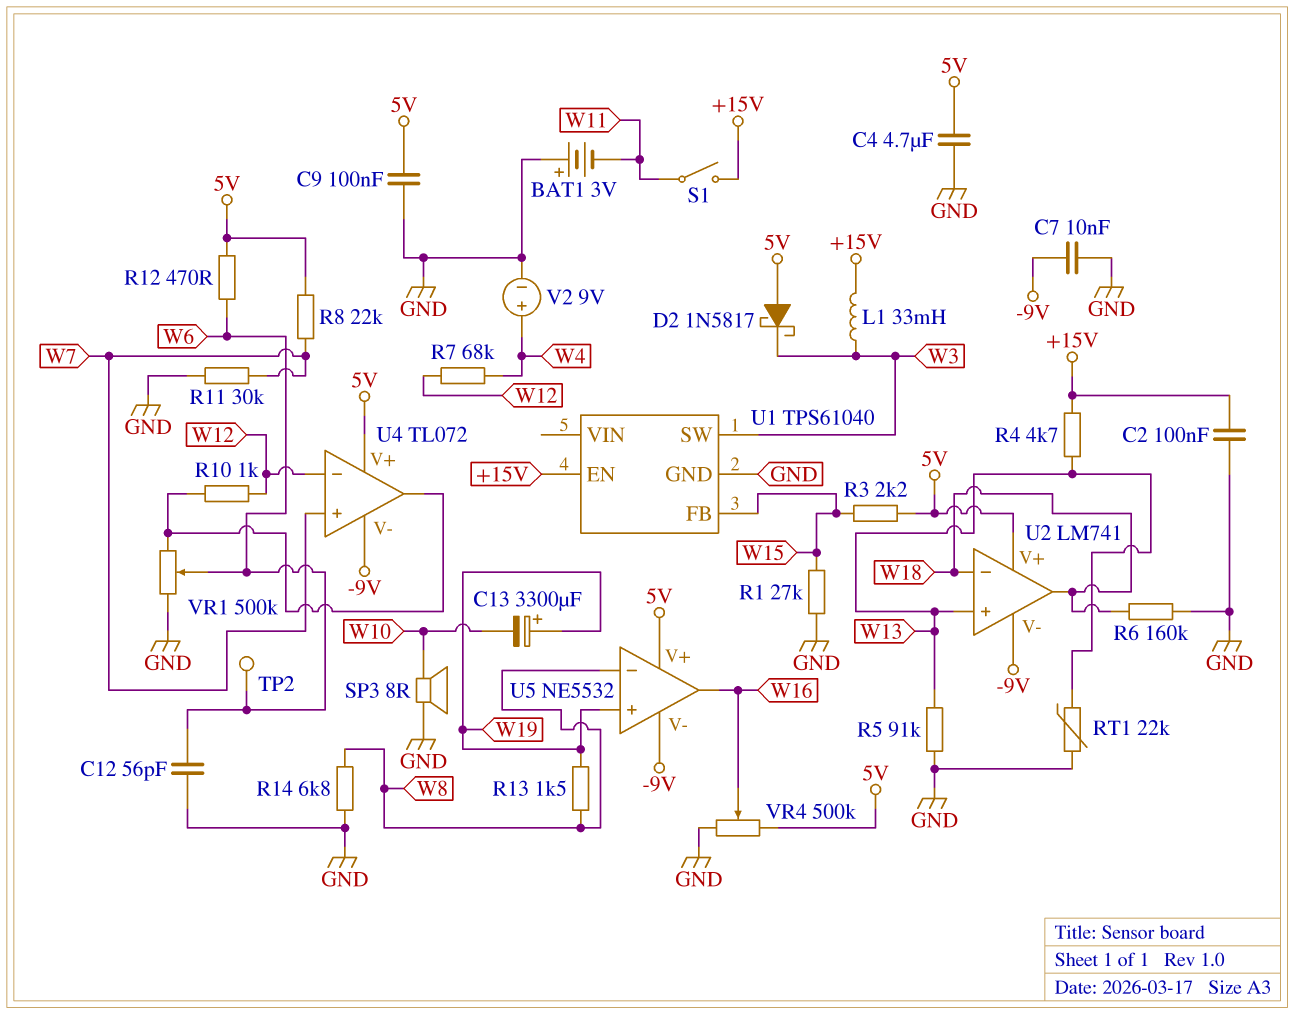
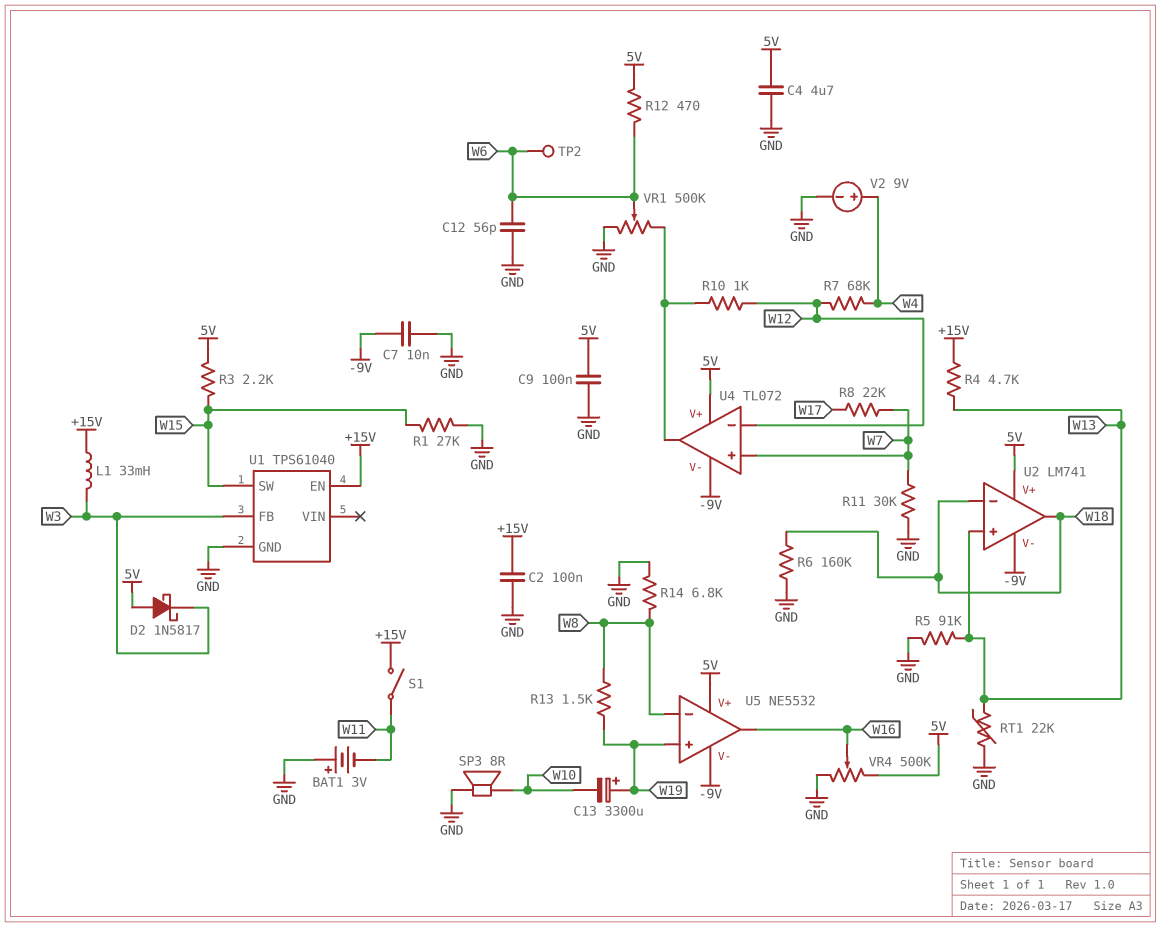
R8: 22k (5V, W7) -> 22k (W7, W17)
U1 pin FB: W15 -> W3
U1 pin SW: W3 -> W15

